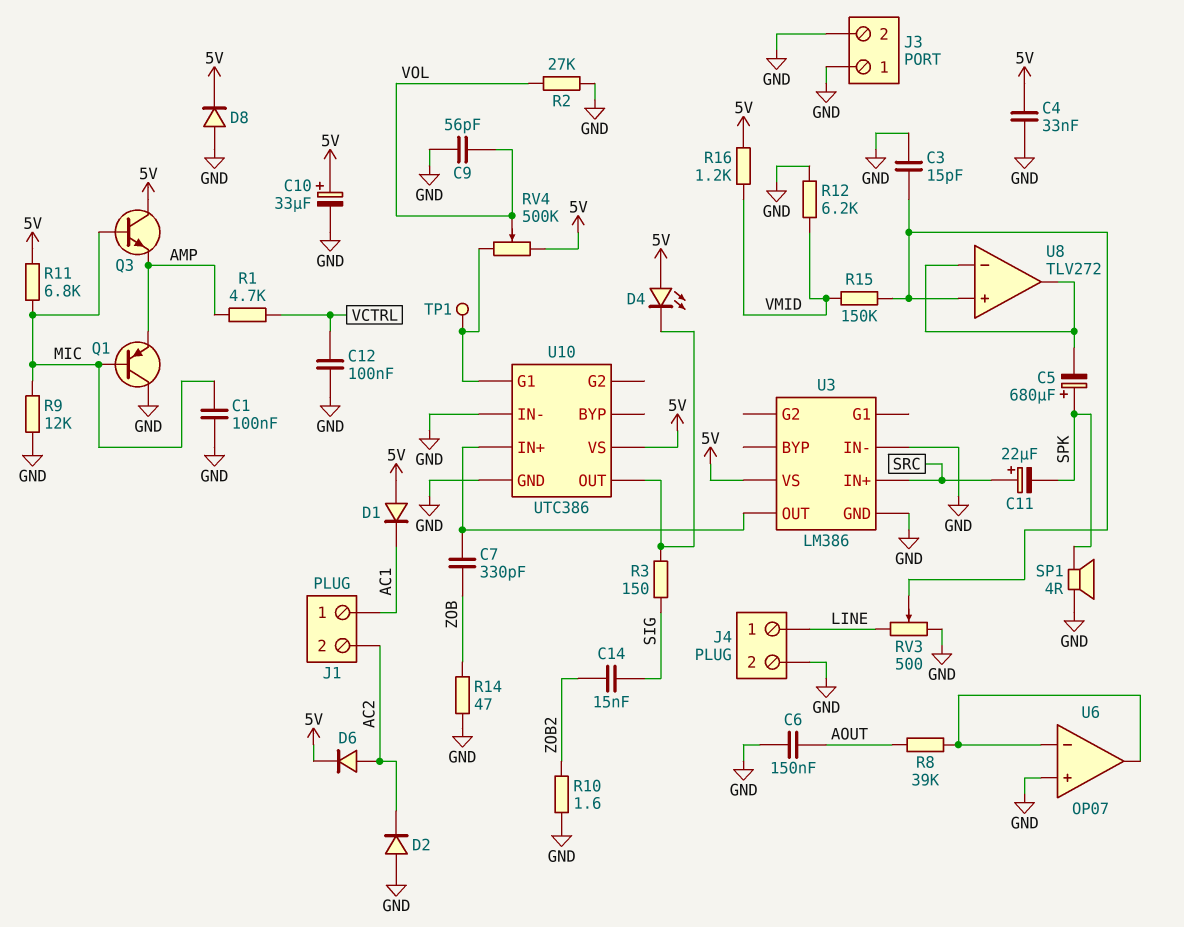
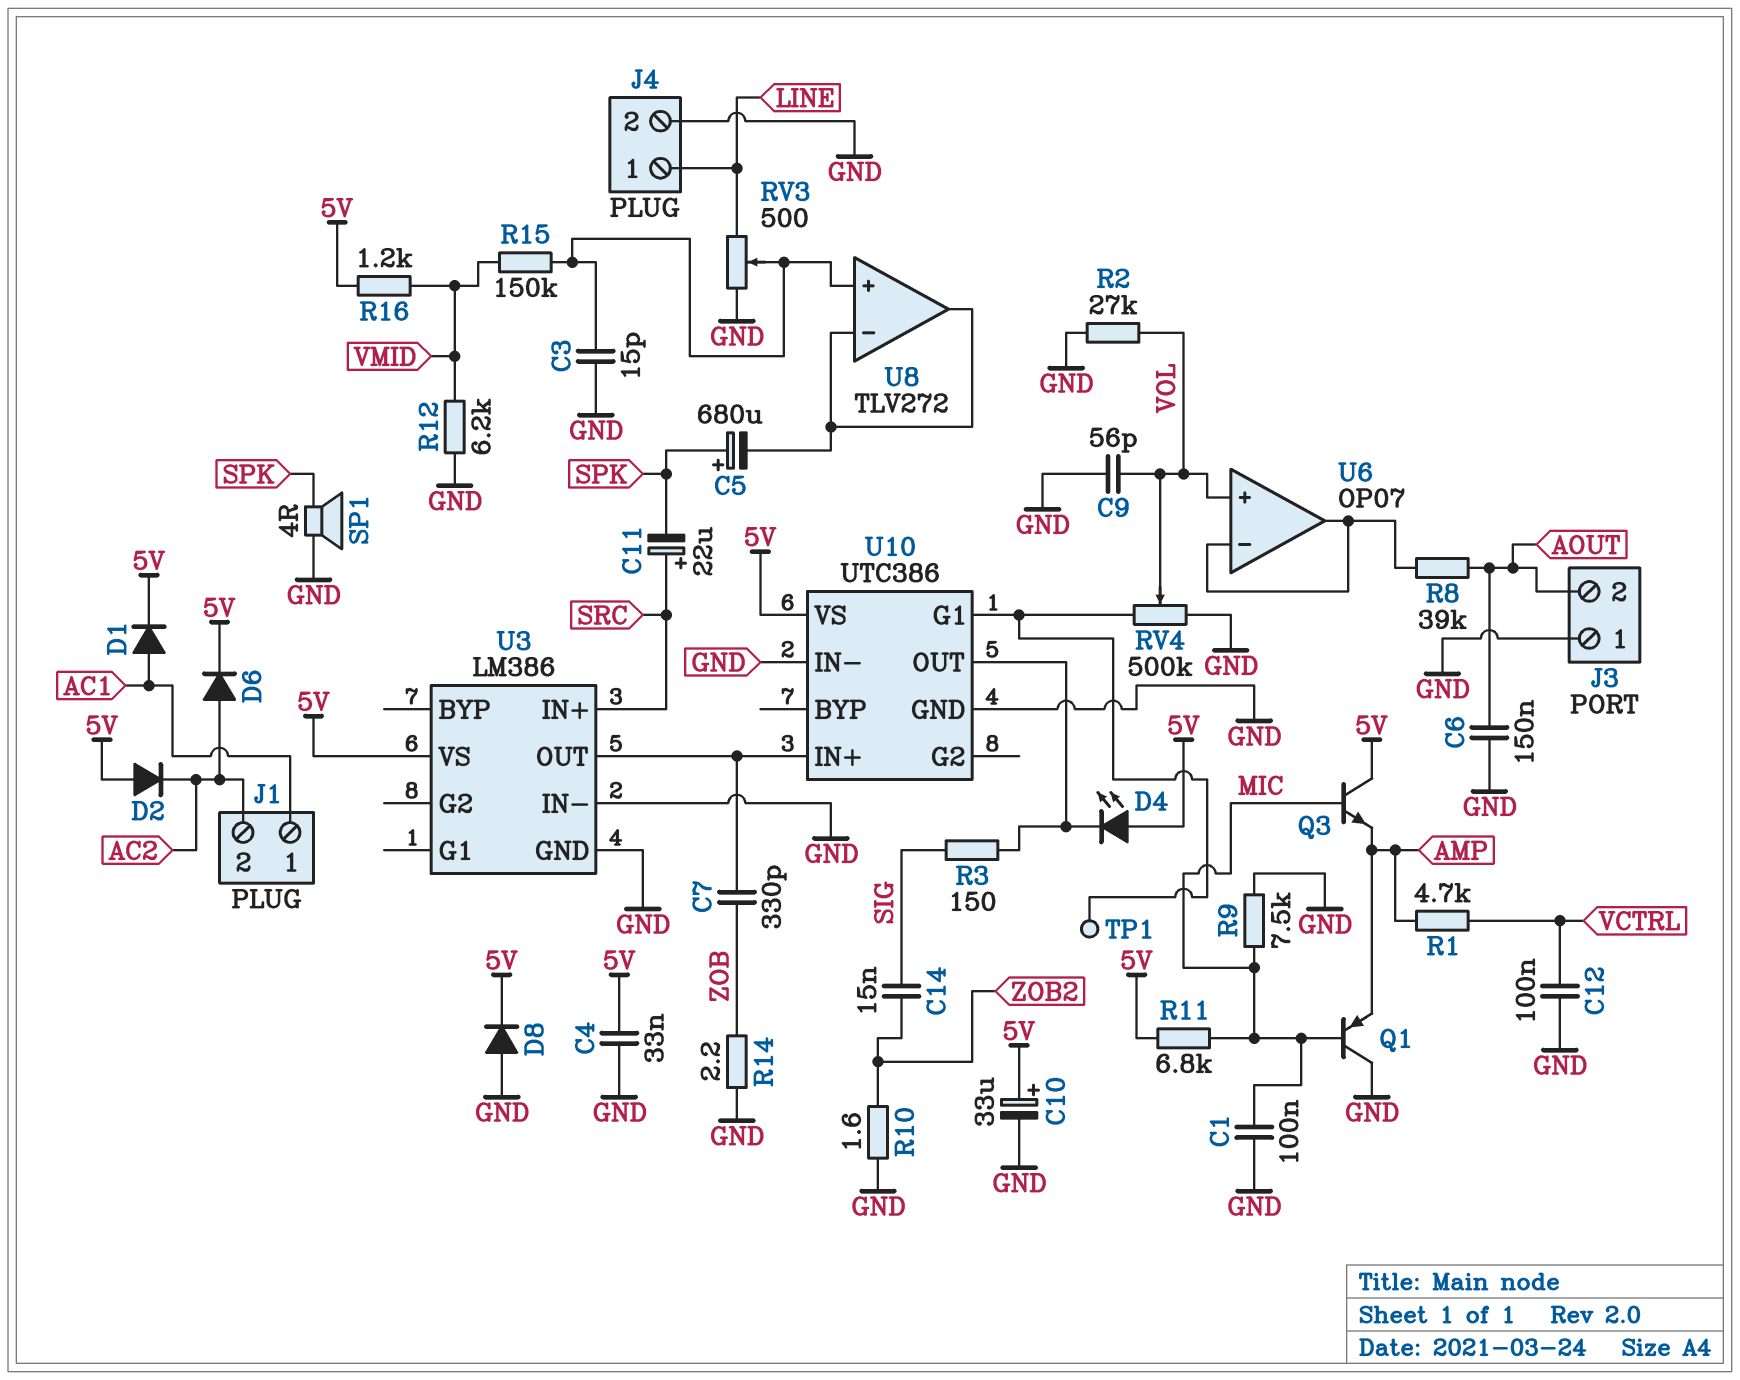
D1: diode (A 5V, K AC1) -> diode (A AC1, K 5V)
D2: diode (A GND, K AC2) -> diode (A 5V, K AC2)
J3 pin 2: GND -> AOUT
R9: 12k (GND, MIC) -> 7.5k (GND, MIC)
R14: 47 (GND, ZOB) -> 2.2 (GND, ZOB)
RV4: 500k (5V, U10/G1, wiper VOL) -> 500k (GND, U10/G1, wiper VOL)
U6 pin in+: GND -> VOL

